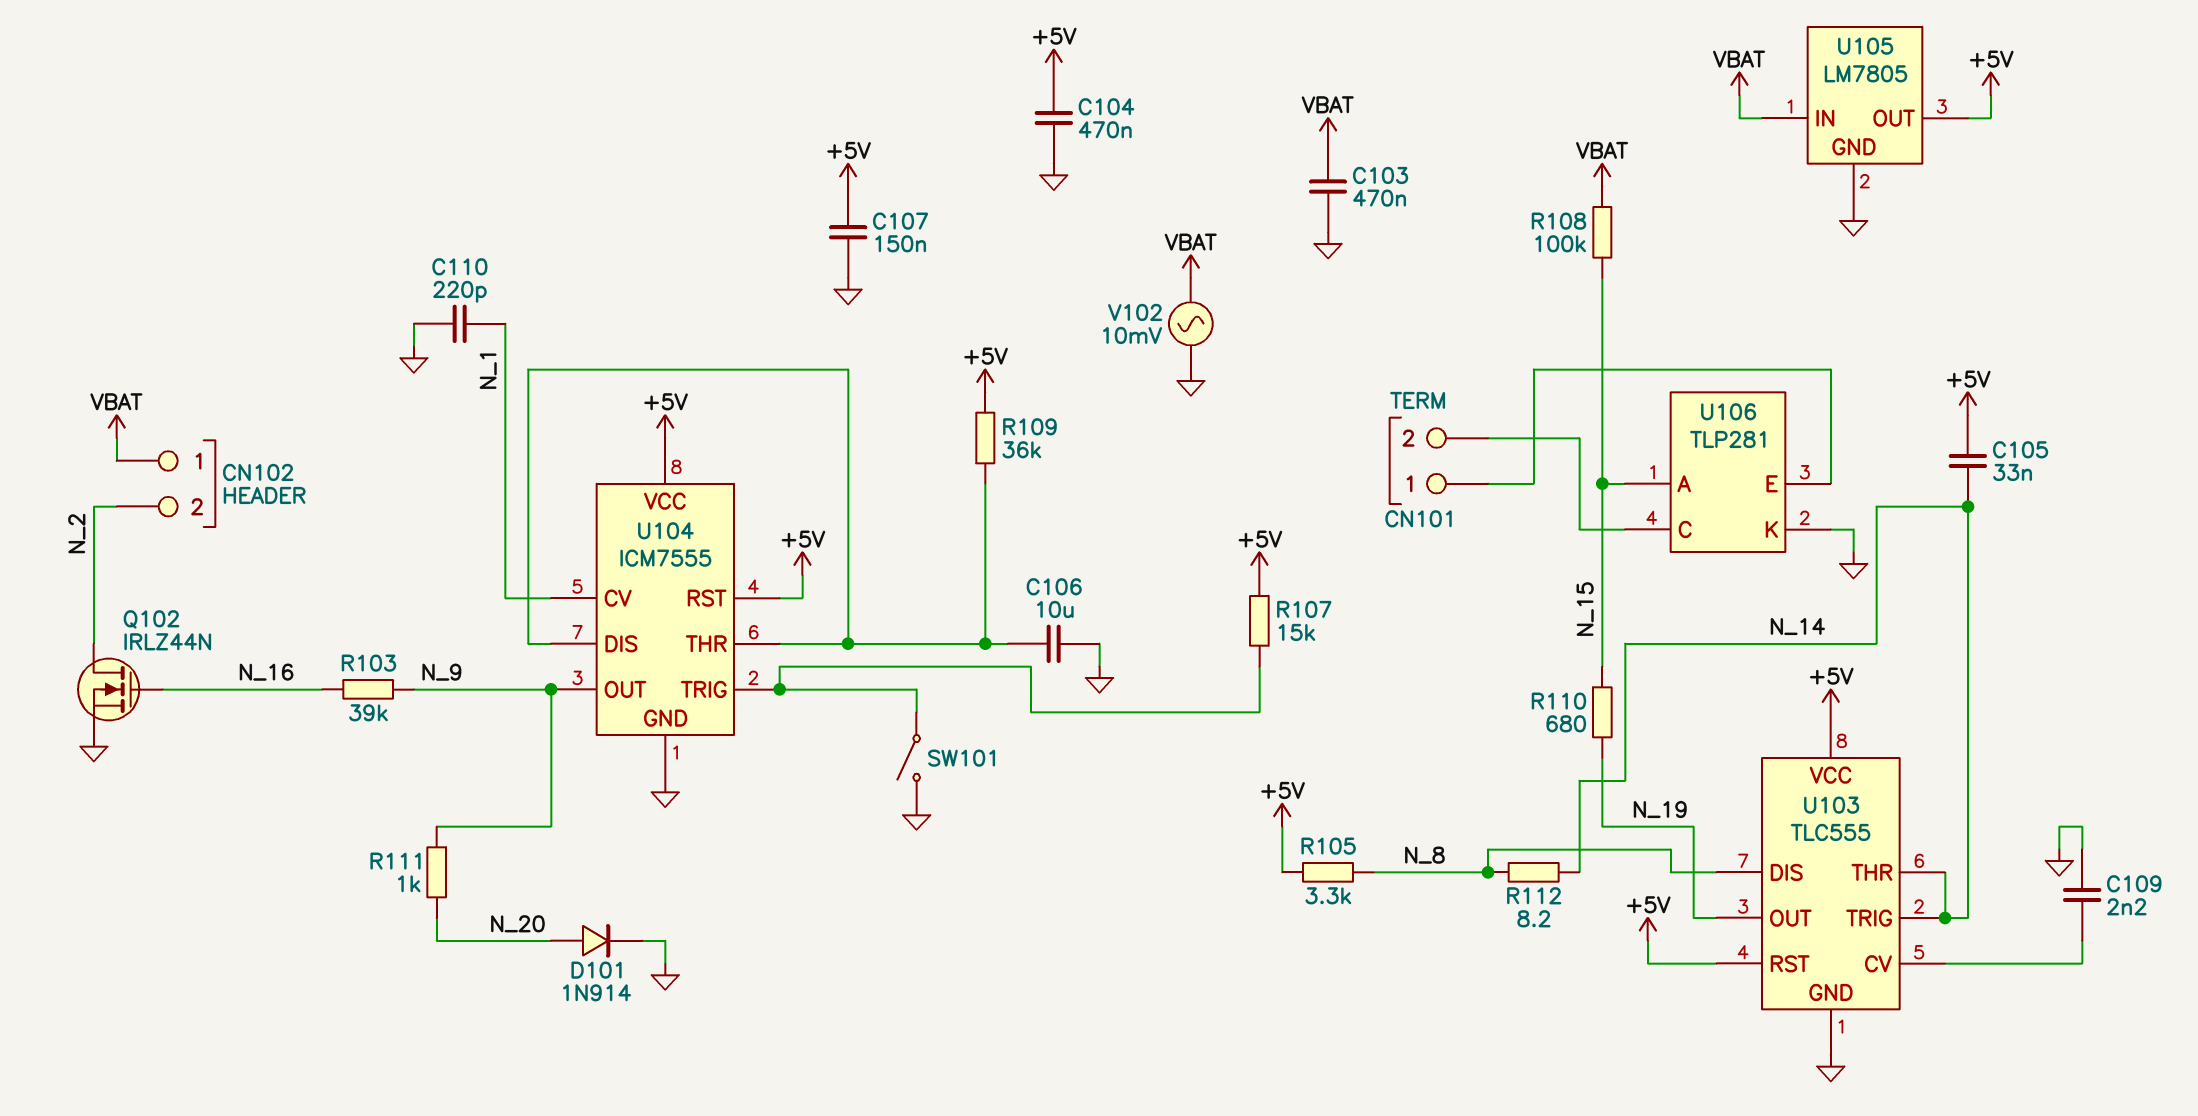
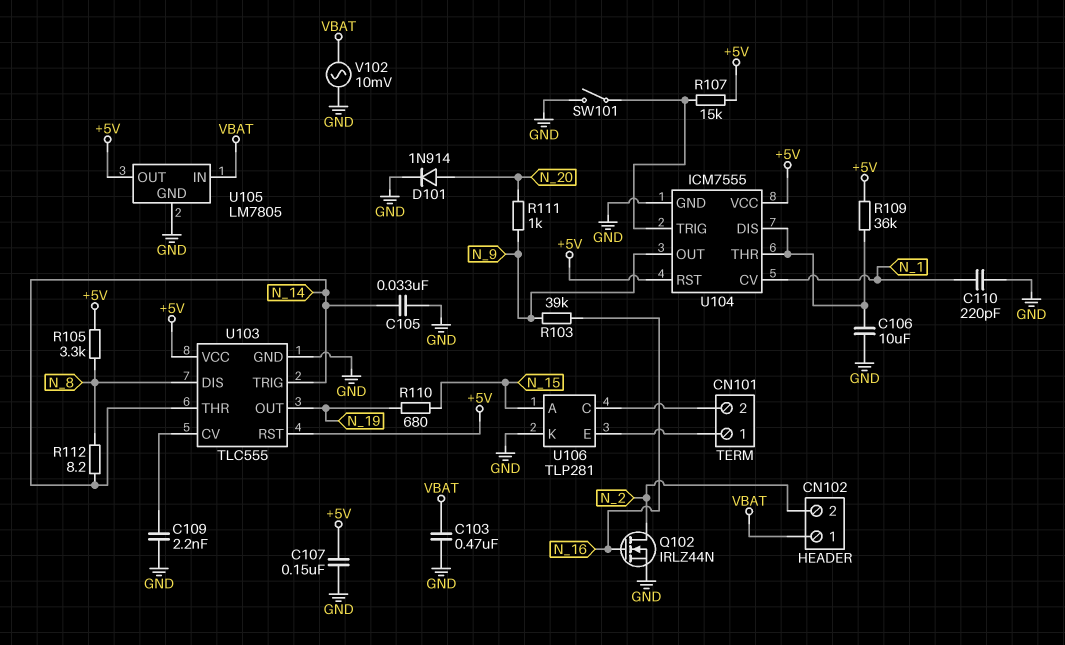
C104: 470nF (+5V, GND) -> none
C105: 33nF (+5V, N_14) -> 33nF (GND, N_14)
R108: 100k (N_15, VBAT) -> none

